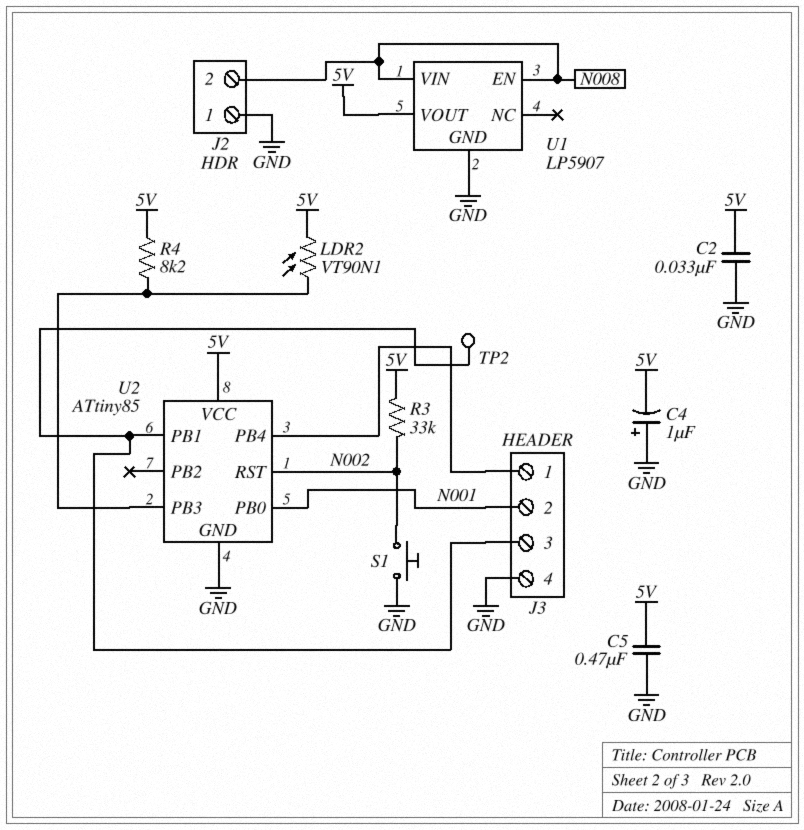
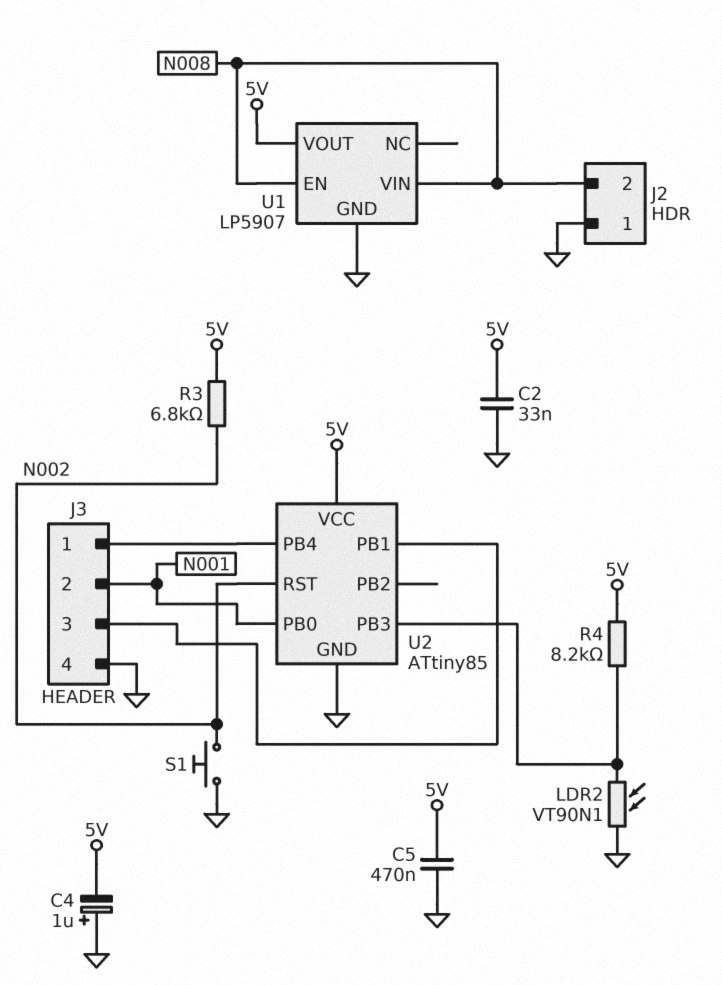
LDR2: VT90N1 (5V, U2/PB3) -> VT90N1 (GND, U2/PB3)
R3: 33k (5V, N002) -> 6.8k (5V, N002)
TP2: test point (J3/3) -> none

